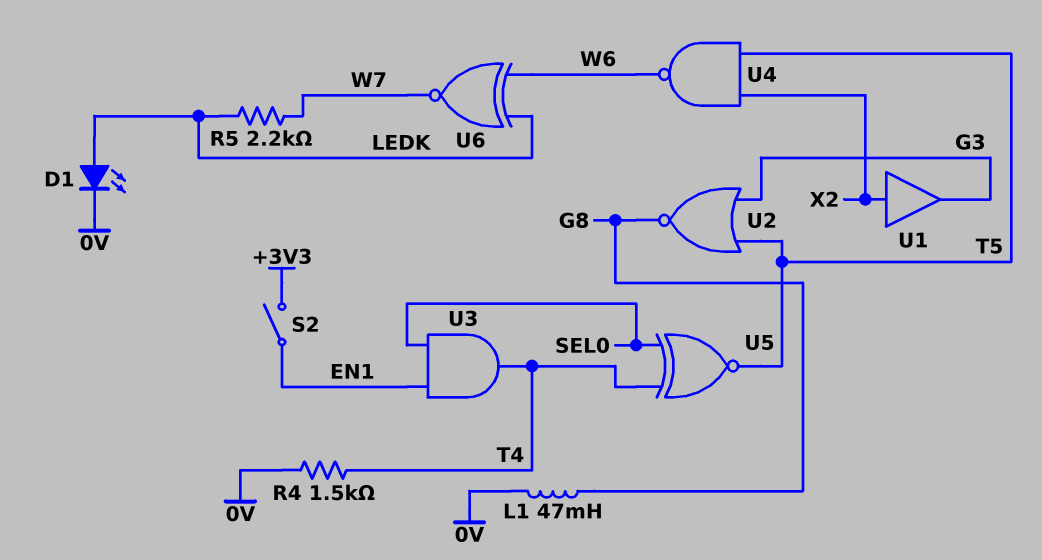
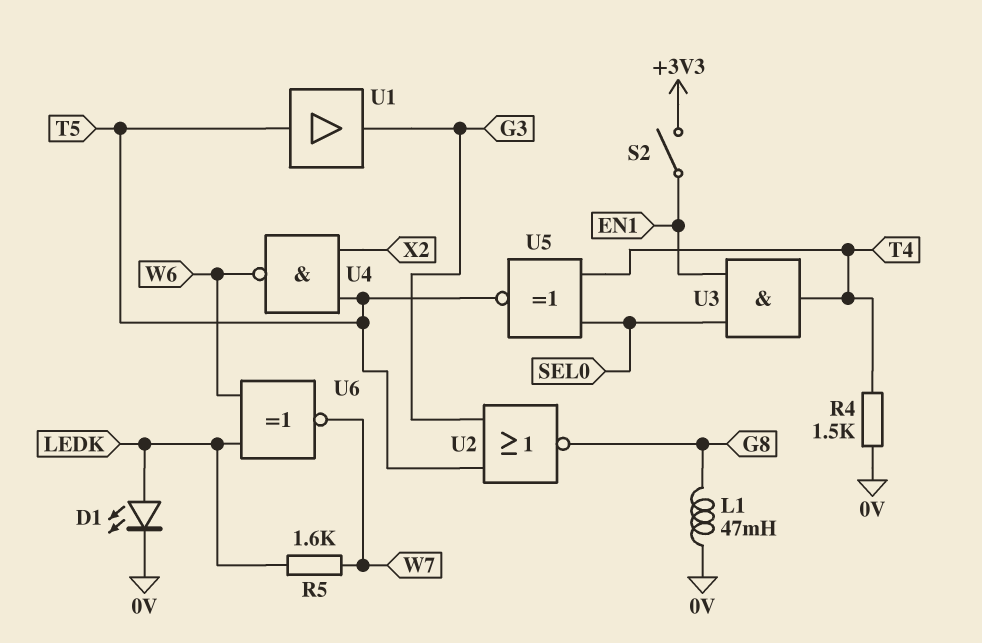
R5: 2.2k (LEDK, W7) -> 1.6k (LEDK, W7)
U1: buffer (in X2, out G3) -> buffer (in T5, out G3)

